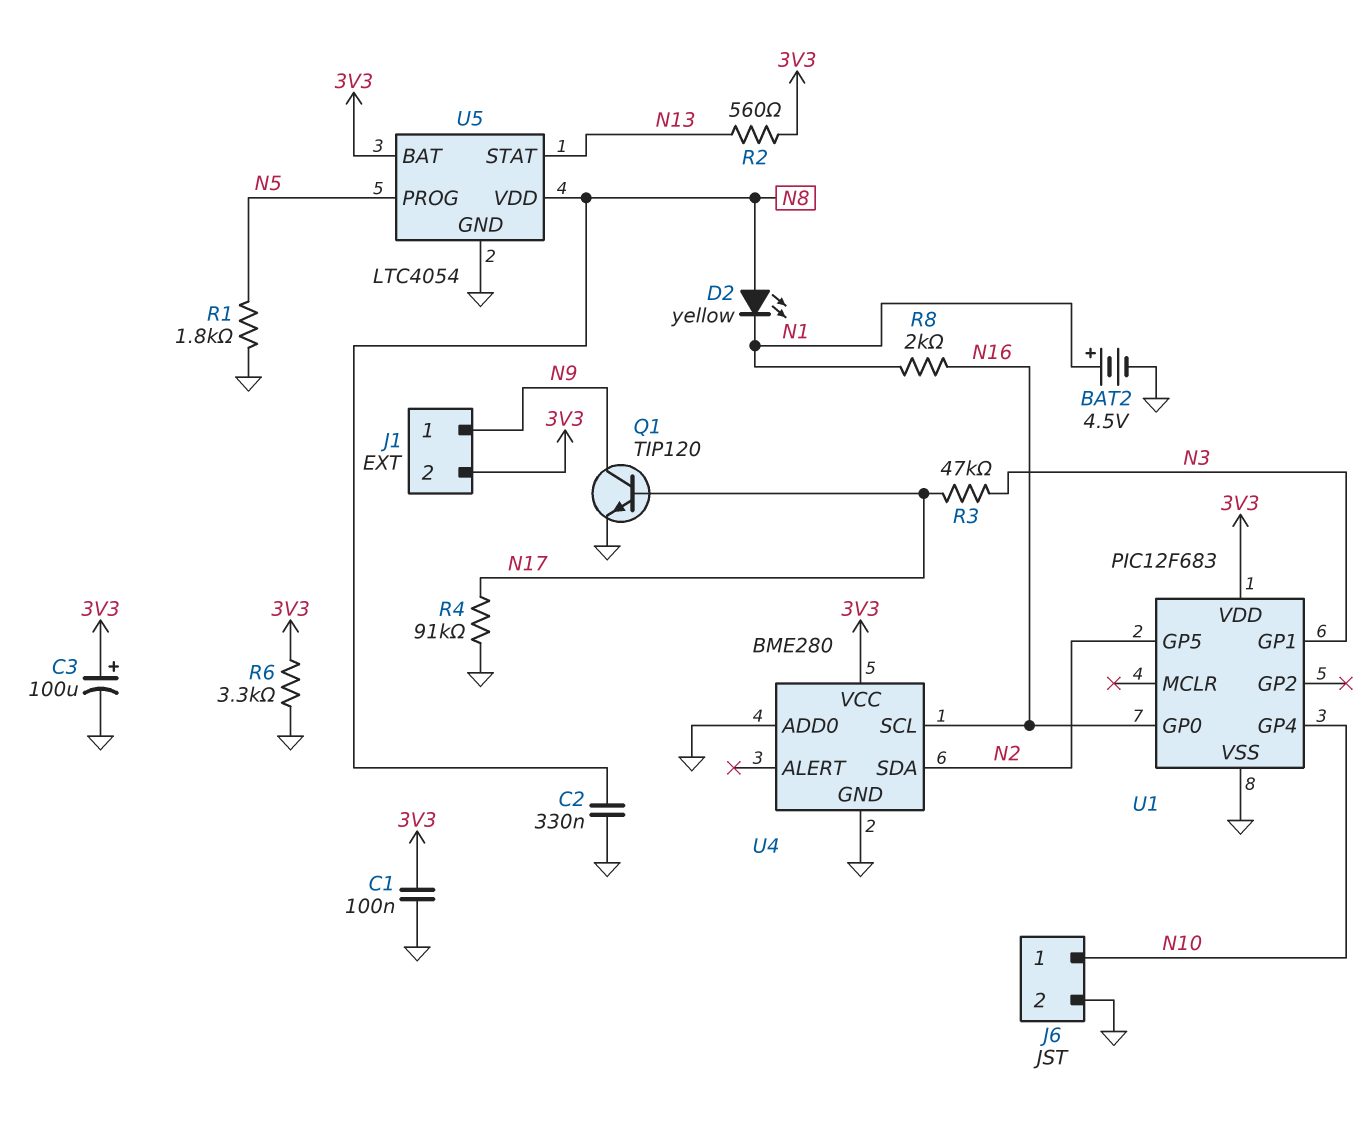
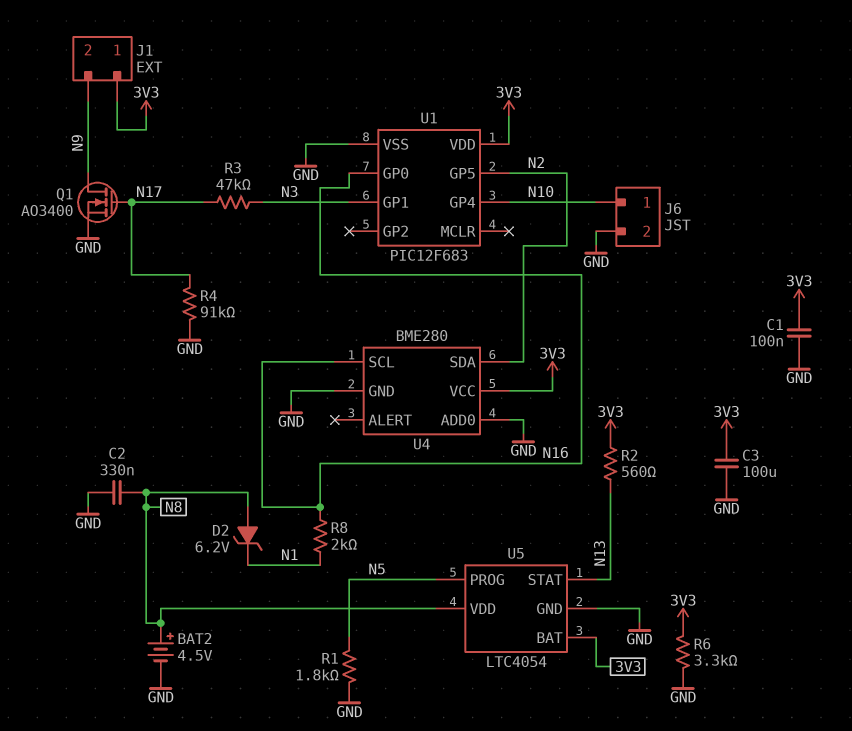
BAT2: 4.5V (plus N1, minus GND) -> 4.5V (plus N8, minus GND)
C3: 100uF (plus 3V3, minus GND) -> 100uF (3V3, GND)
D2: LED yellow (A N8, K N1) -> zener 6.2V (A N8, K N1)
J1 pin 1: N9 -> 3V3
J1 pin 2: 3V3 -> N9
Q1: NPN TIP120 (B N17, C N9, E GND) -> NMOS AO3400 (G N17, D N9, S GND)

